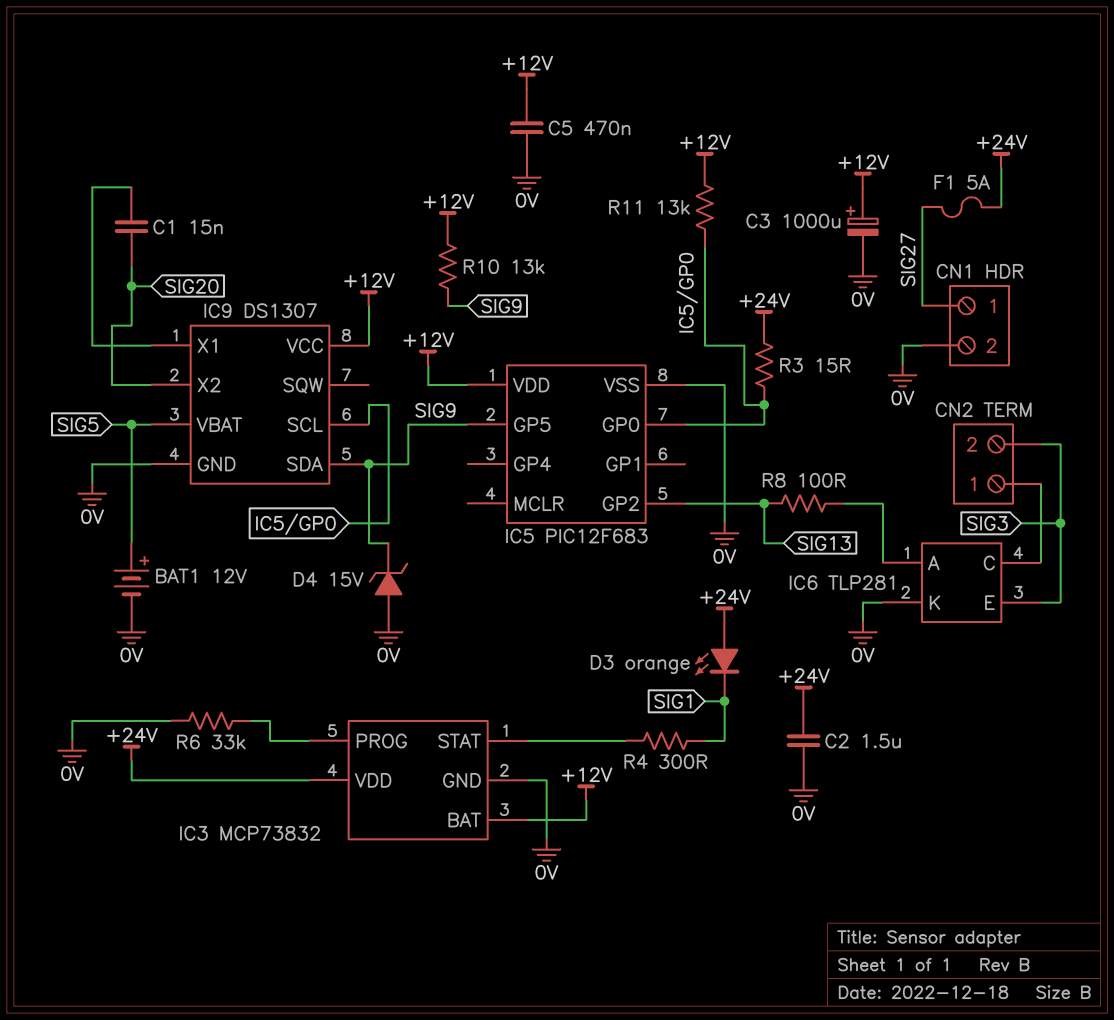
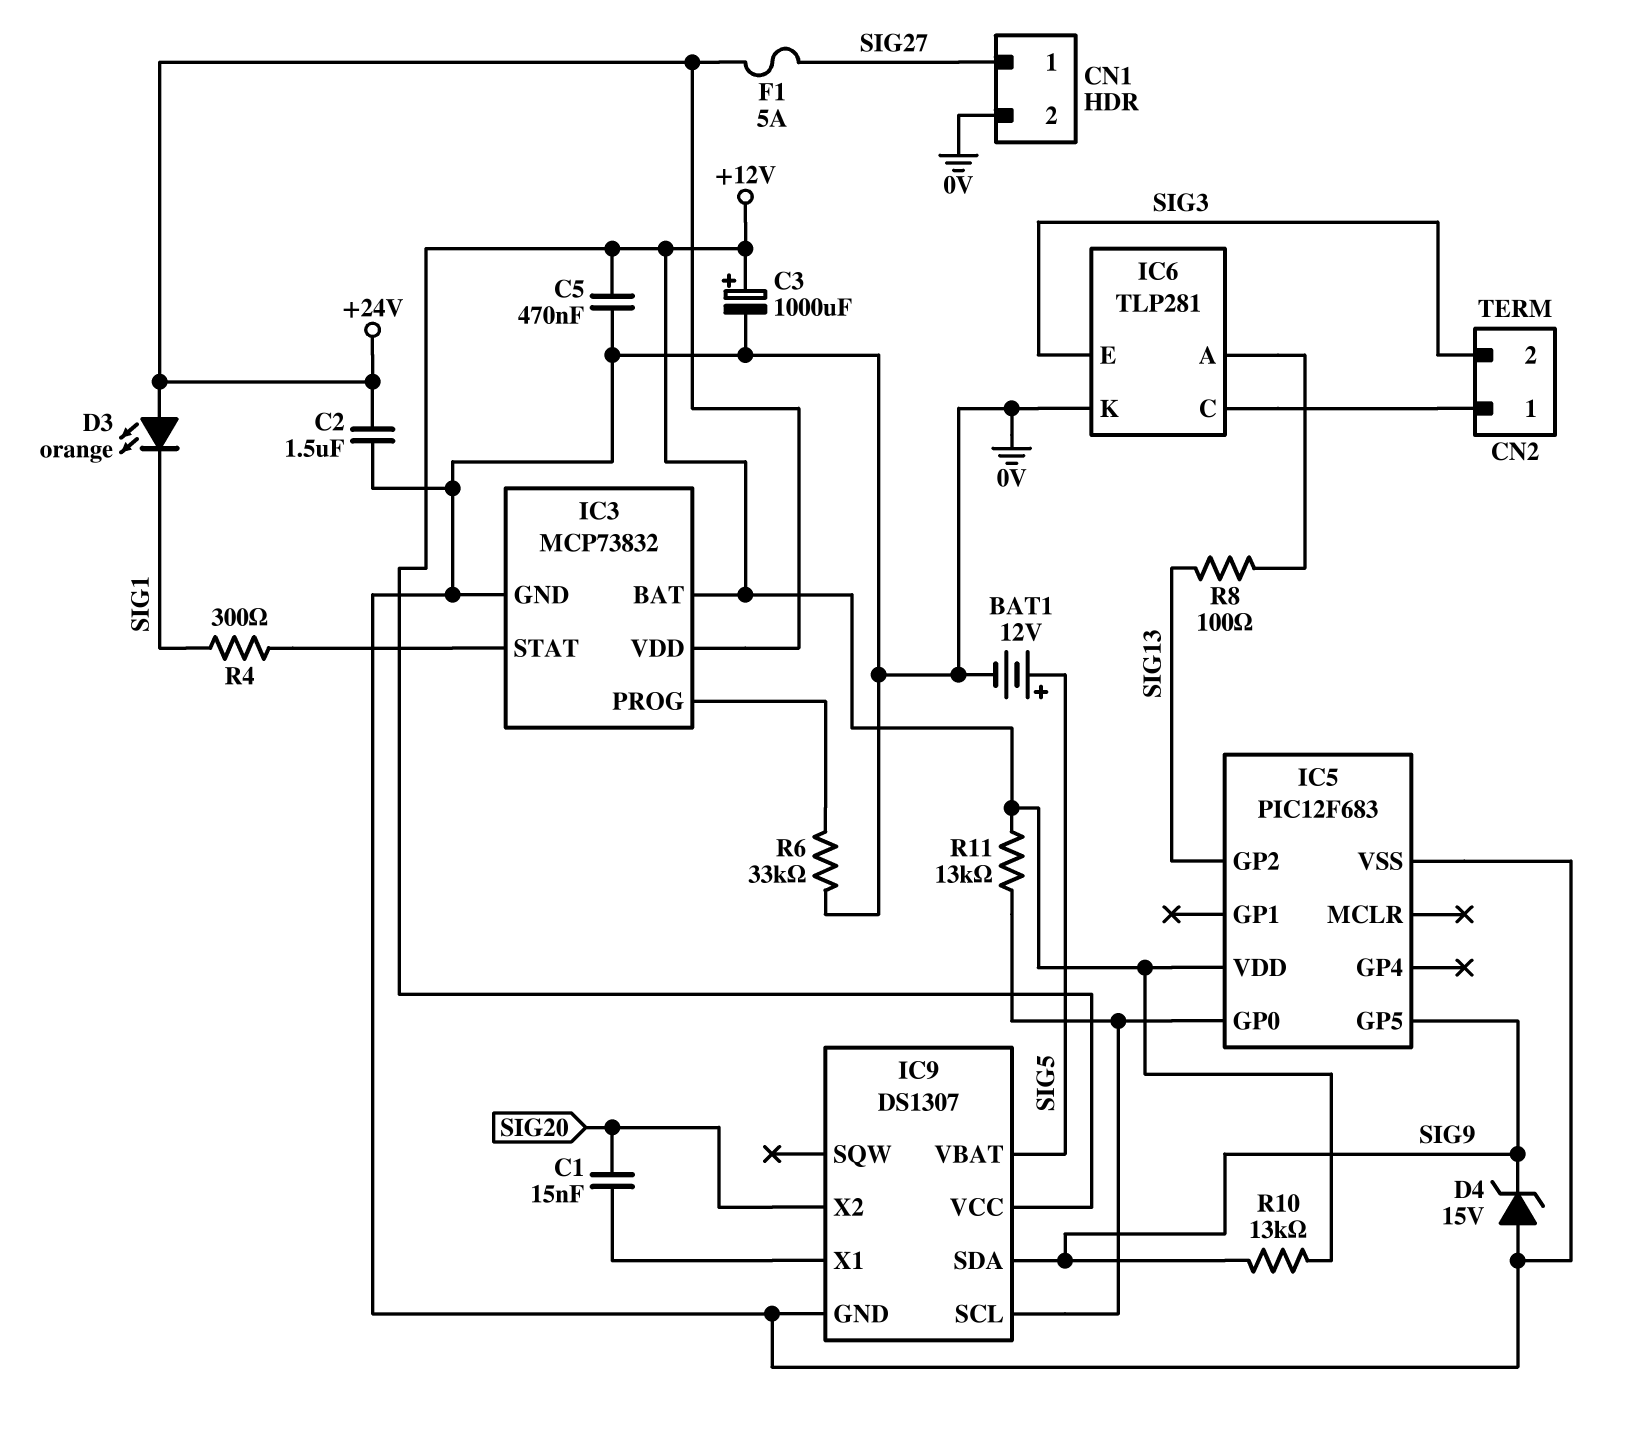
R3: 15 (+24V, IC5/GP0) -> none

